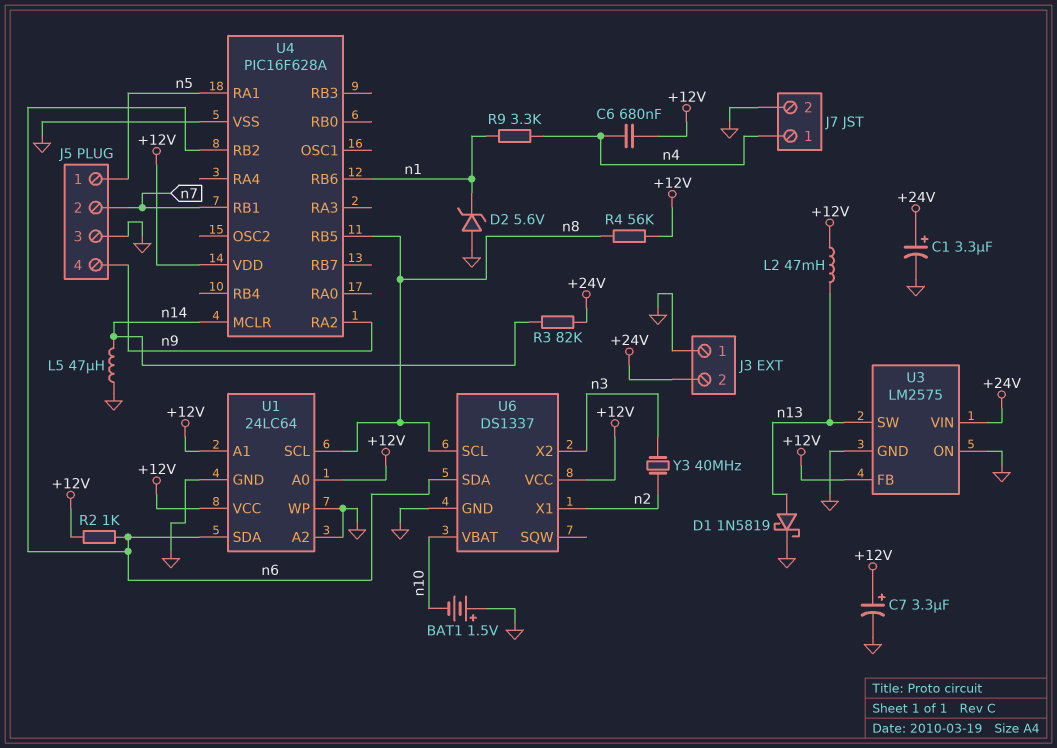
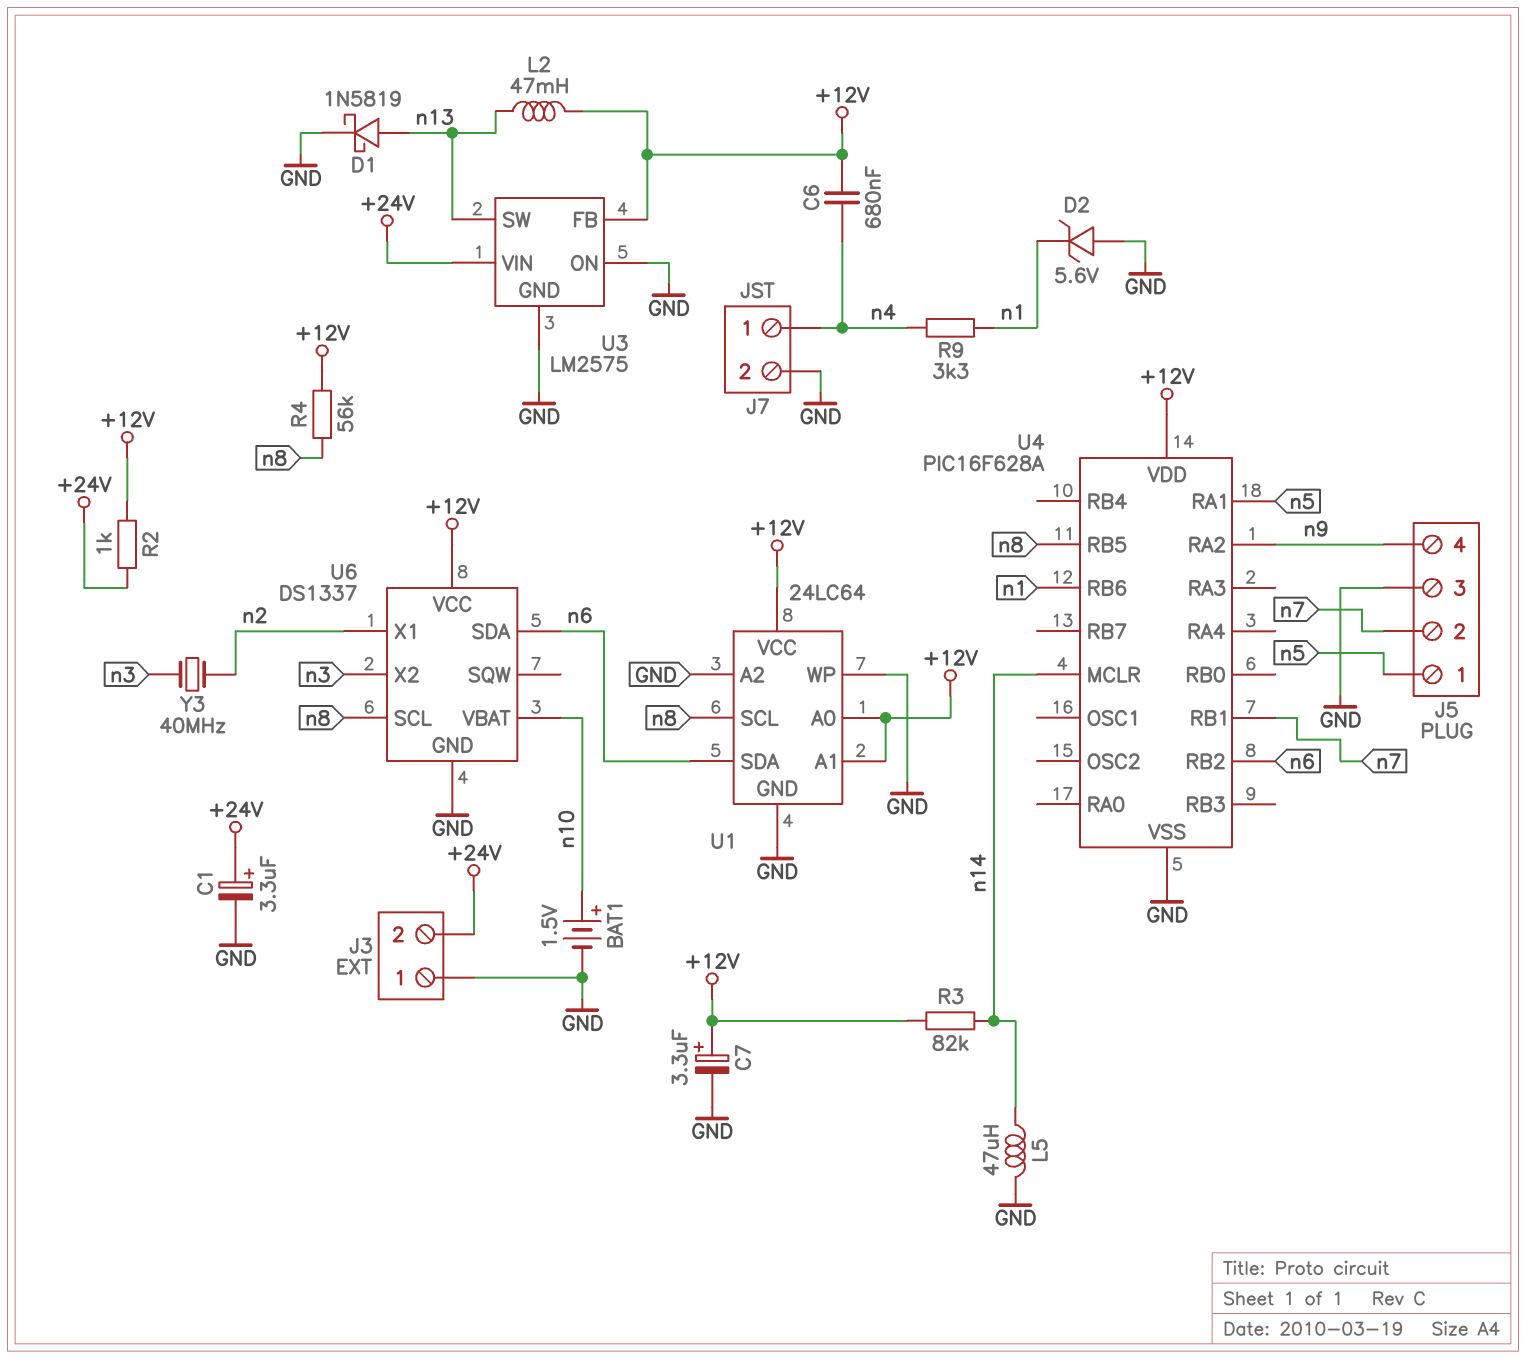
BAT1: 1.5V (plus GND, minus n10) -> 1.5V (plus n10, minus GND)
R2: 1k (+12V, n6) -> 1k (+12V, +24V)
R3: 82k (+24V, n14) -> 82k (+12V, n14)

